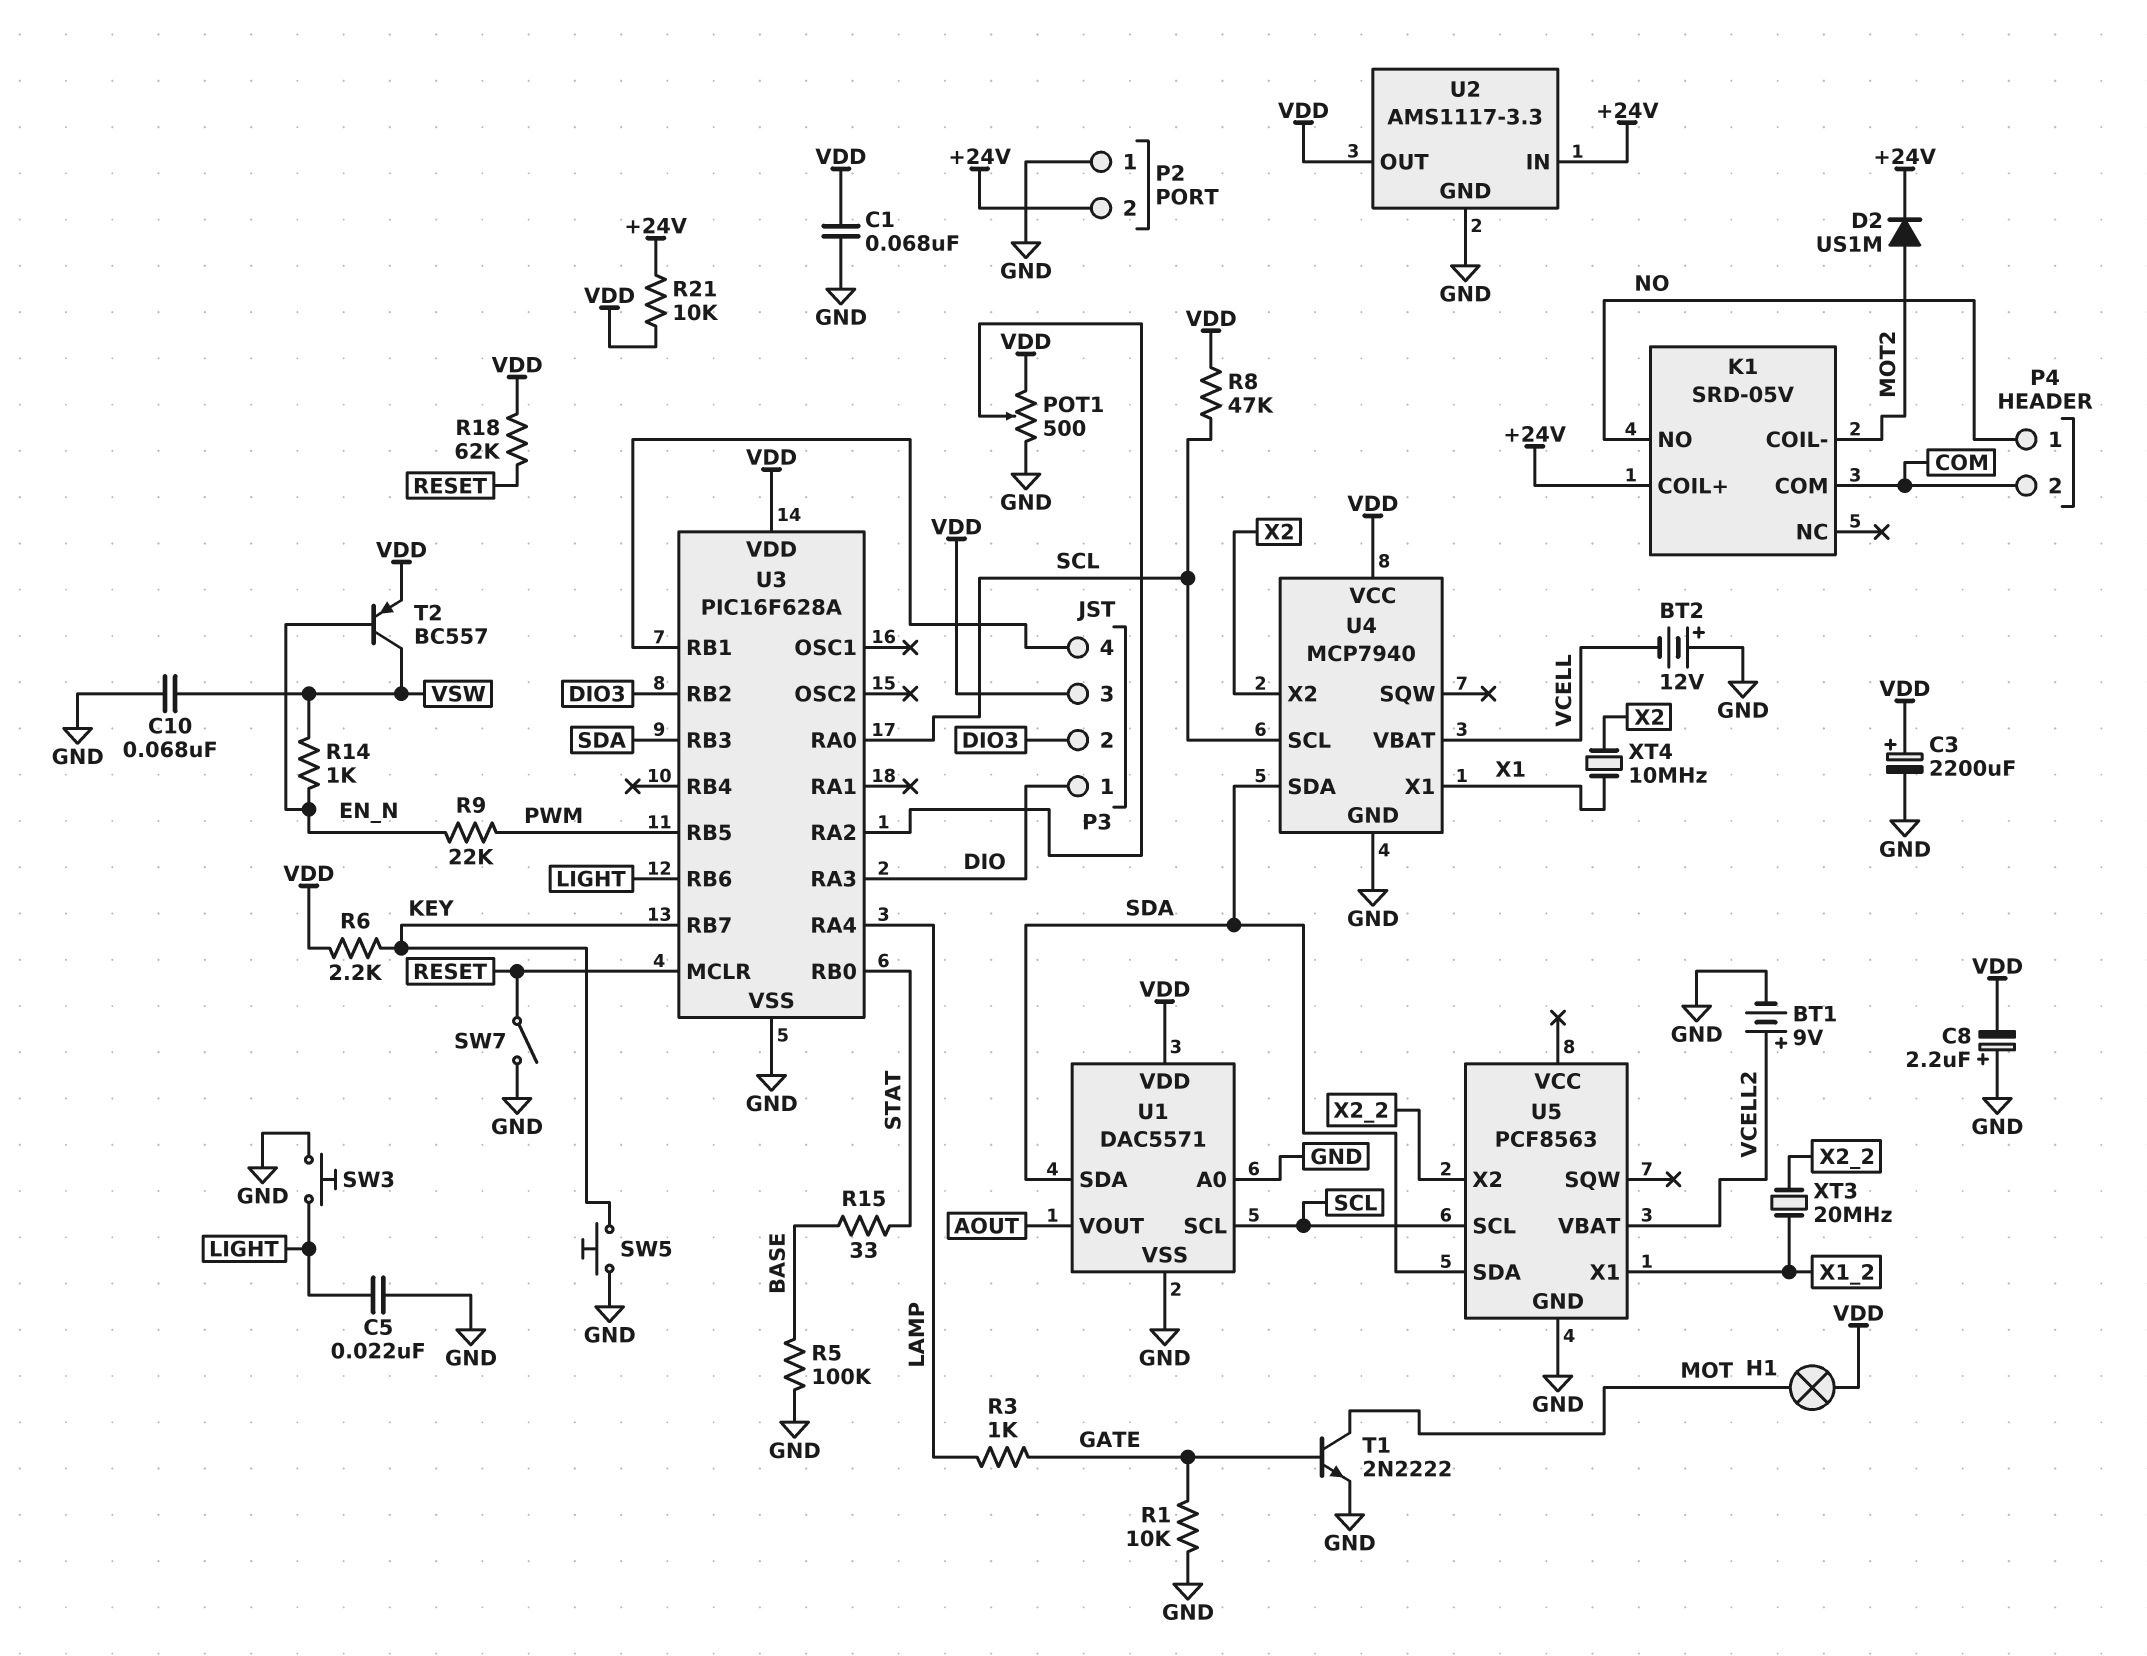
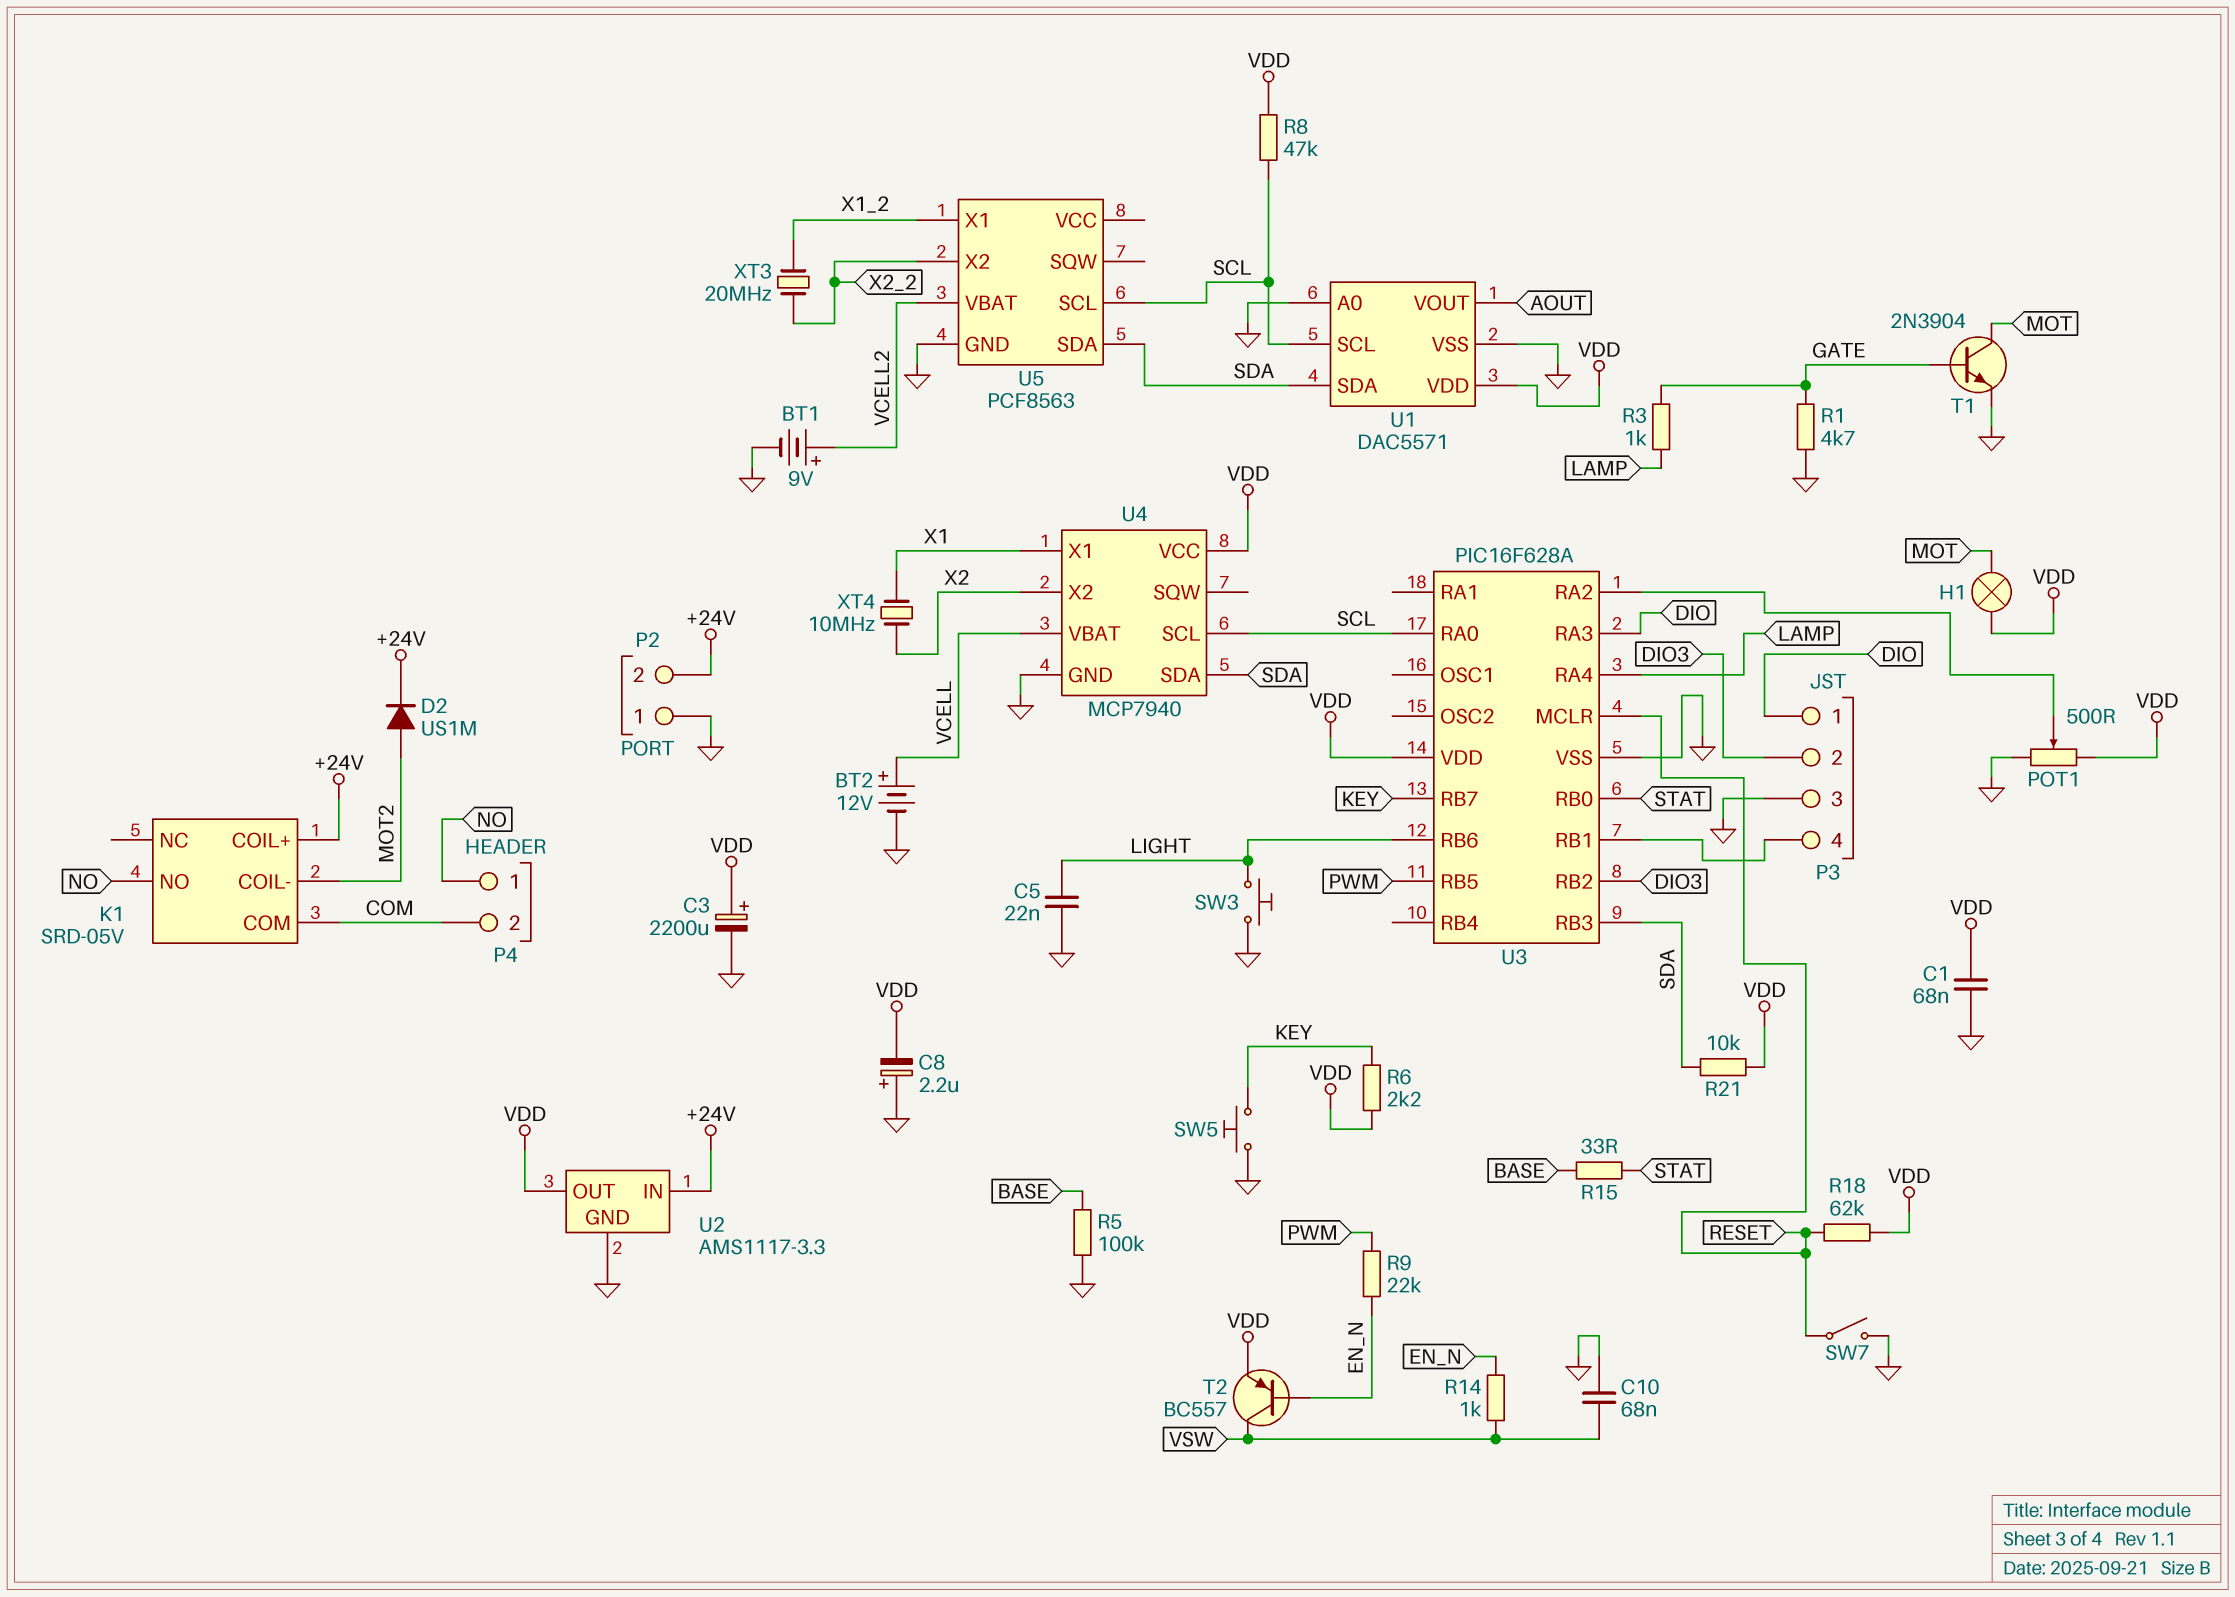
BT2: 12V (plus GND, minus VCELL) -> 12V (plus VCELL, minus GND)
P3 pin 3: VDD -> GND
R1: 10k (GATE, GND) -> 4.7k (GATE, GND)
R21: 10k (+24V, VDD) -> 10k (SDA, VDD)
T1: NPN 2N2222 (B GATE, C MOT, E GND) -> NPN 2N3904 (B GATE, C MOT, E GND)

